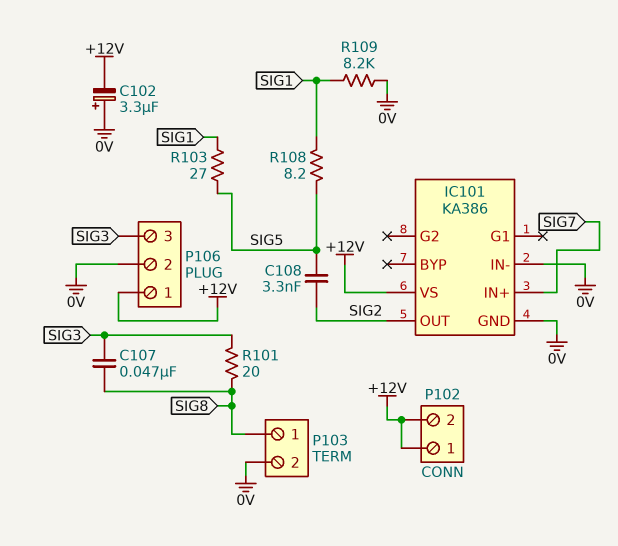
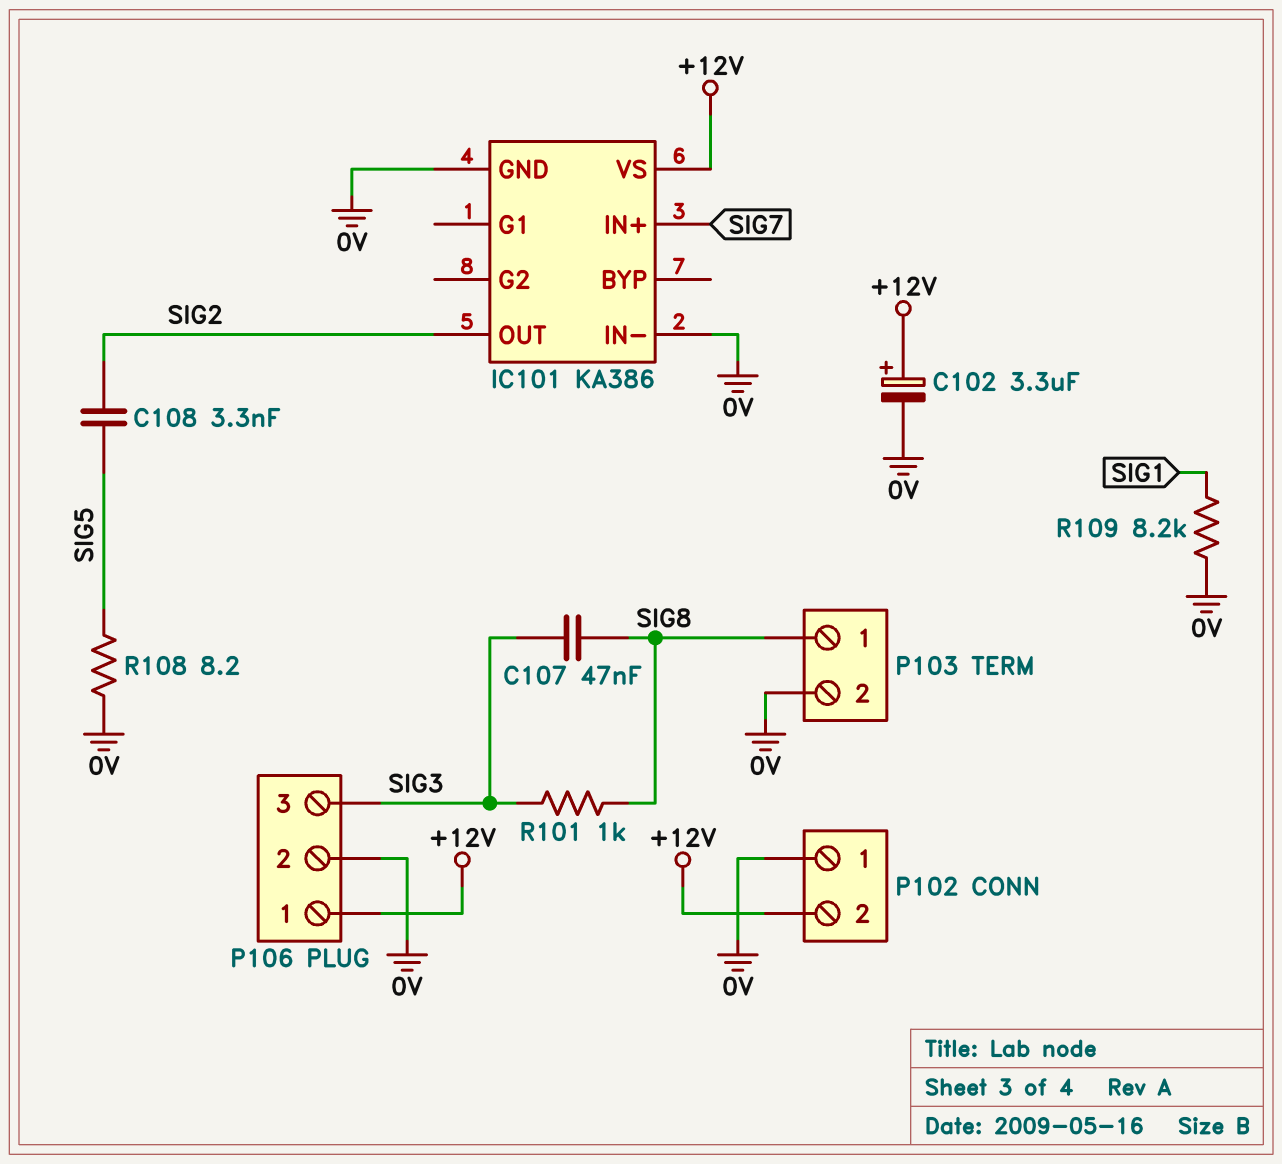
C102: 3.3uF (plus 0V, minus +12V) -> 3.3uF (plus +12V, minus 0V)
P102 pin 1: +12V -> 0V
R101: 20 (SIG3, SIG8) -> 1k (SIG3, SIG8)
R103: 27 (SIG1, SIG5) -> none
R108: 8.2 (SIG1, SIG5) -> 8.2 (0V, SIG5)

